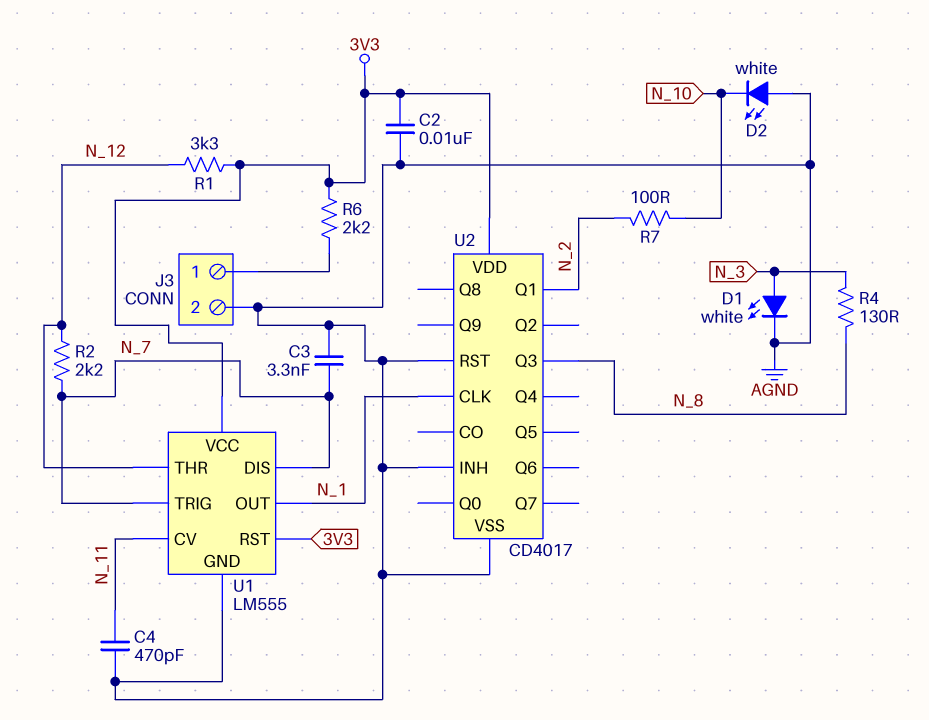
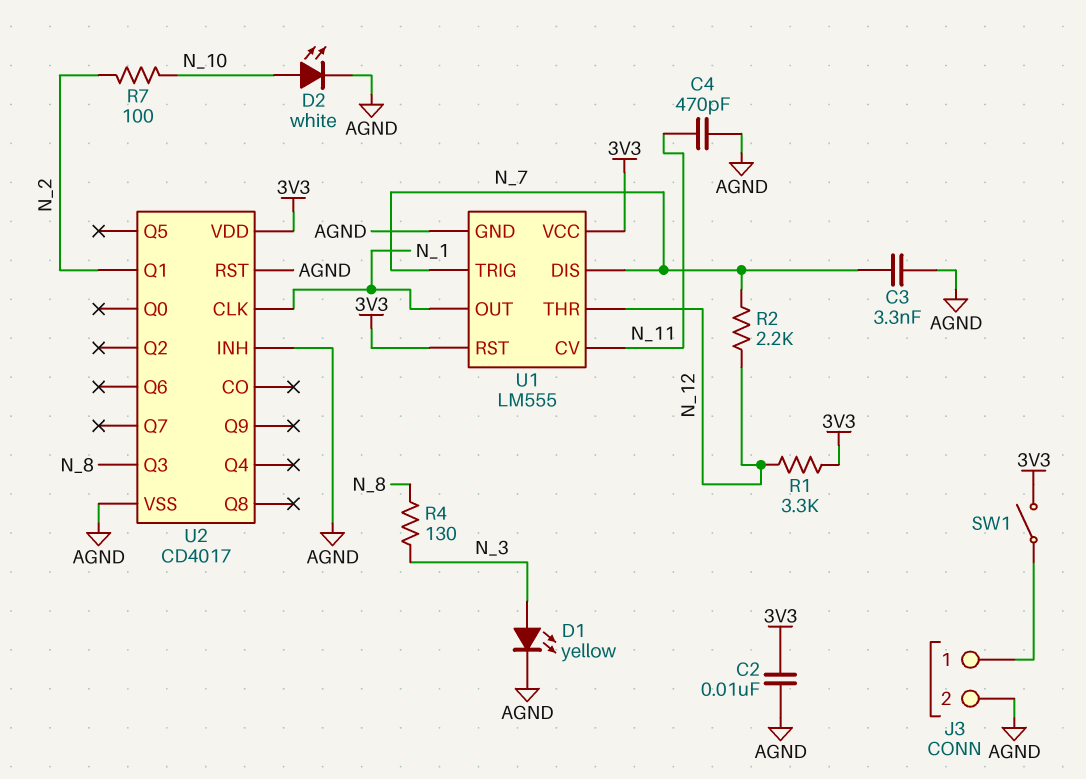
D1: LED white (A N_3, K AGND) -> LED yellow (A N_3, K AGND)
D2: LED white (A AGND, K N_10) -> LED white (A N_10, K AGND)
R6: 2.2k (3V3, J3/1) -> none
SW1: none -> switch (3V3, J3/1)

